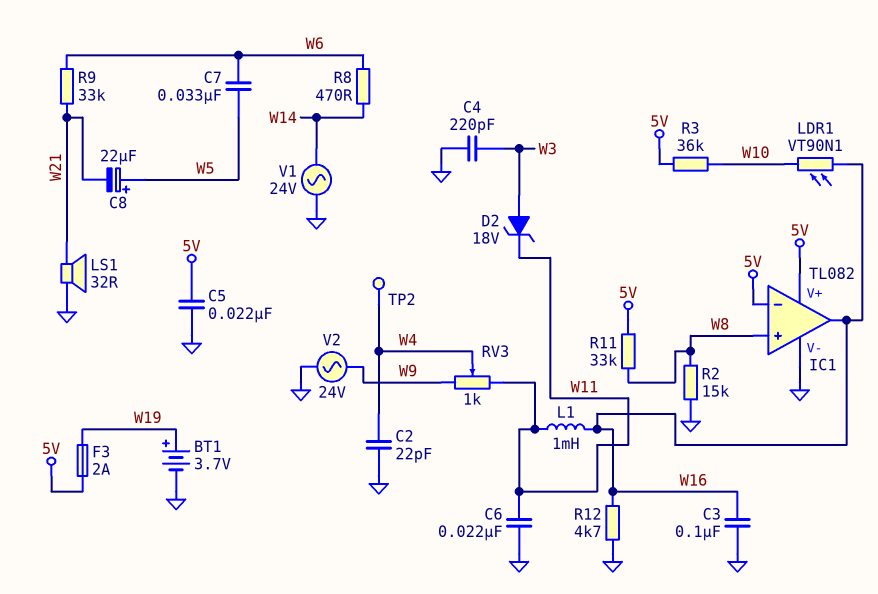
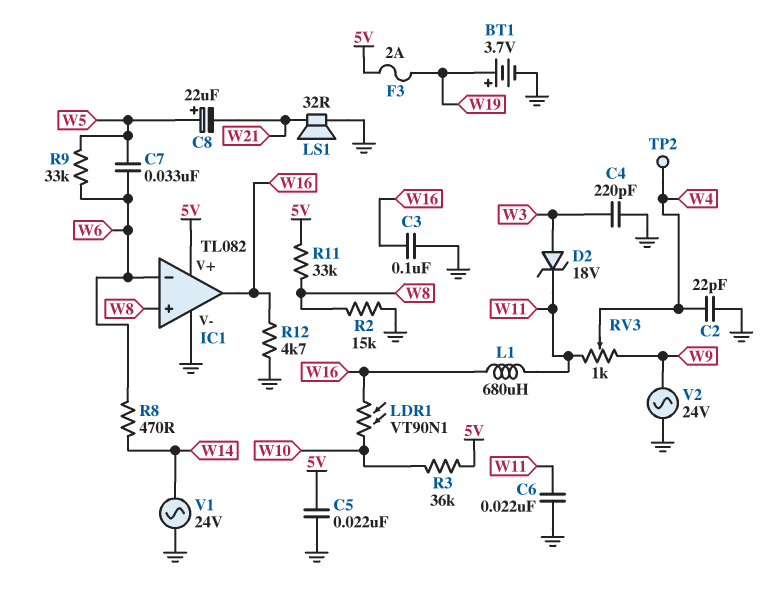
IC1 pin in-: 5V -> W6
L1: 1mH (W11, W16) -> 680uH (W11, W16)
R9: 33k (W6, W21) -> 33k (W5, W6)

